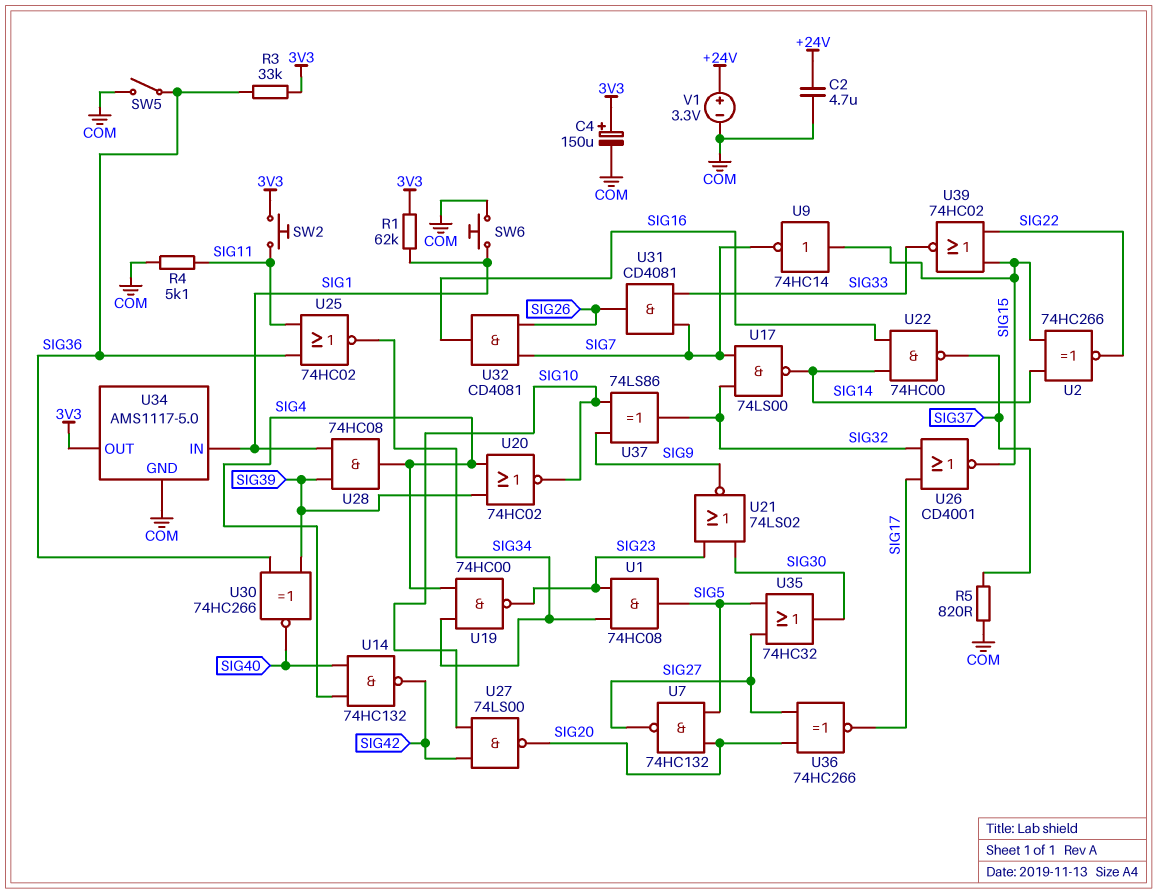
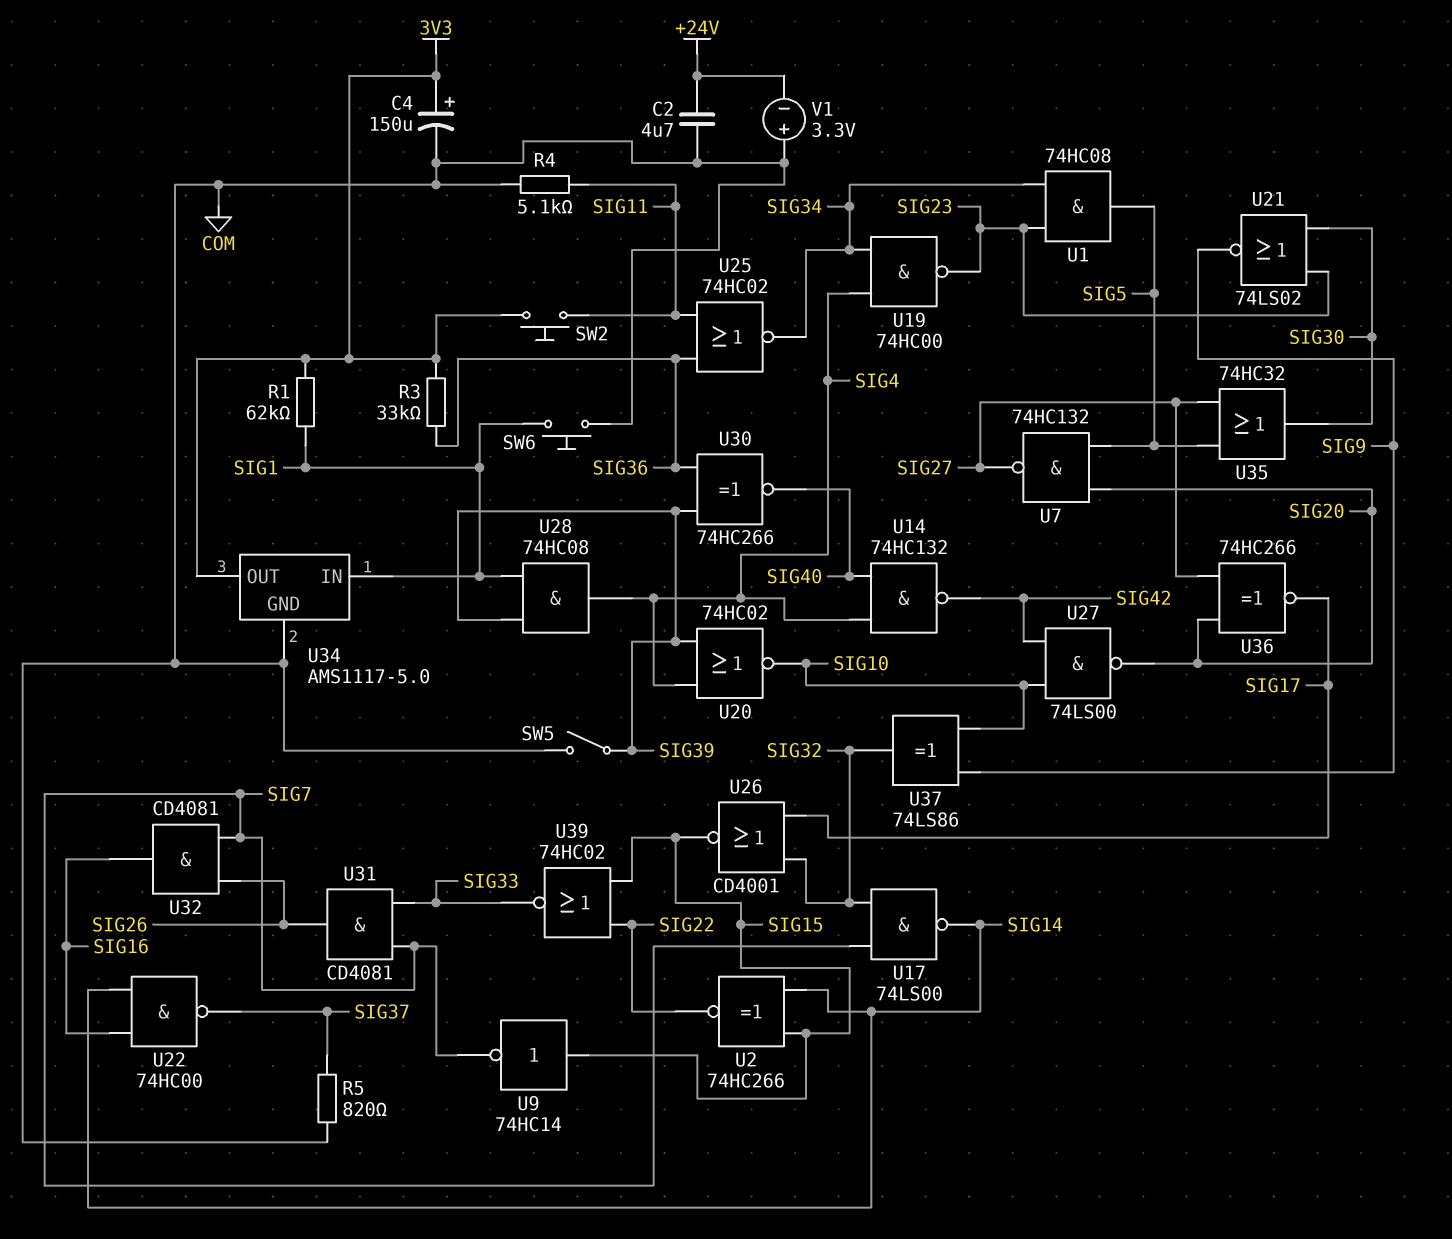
SW5: switch (COM, SIG36) -> switch (COM, SIG39)
V1: 3.3V (plus +24V, minus COM) -> 3.3V (plus COM, minus +24V)

